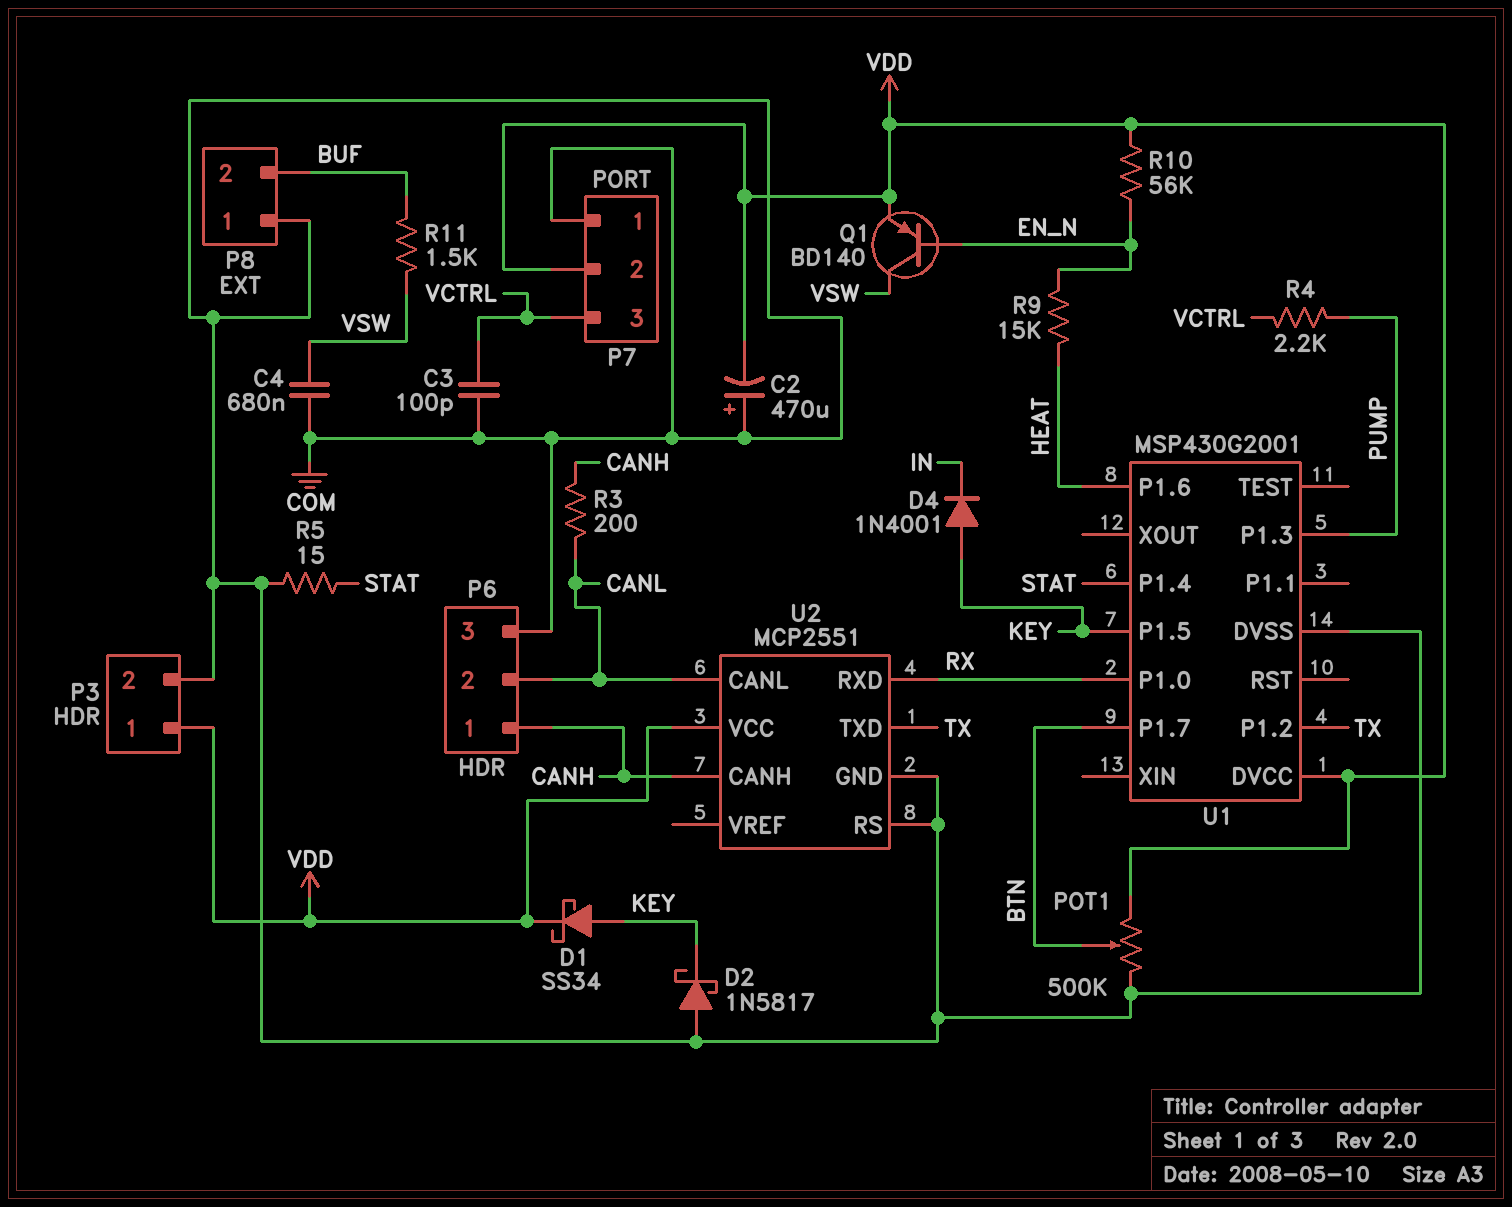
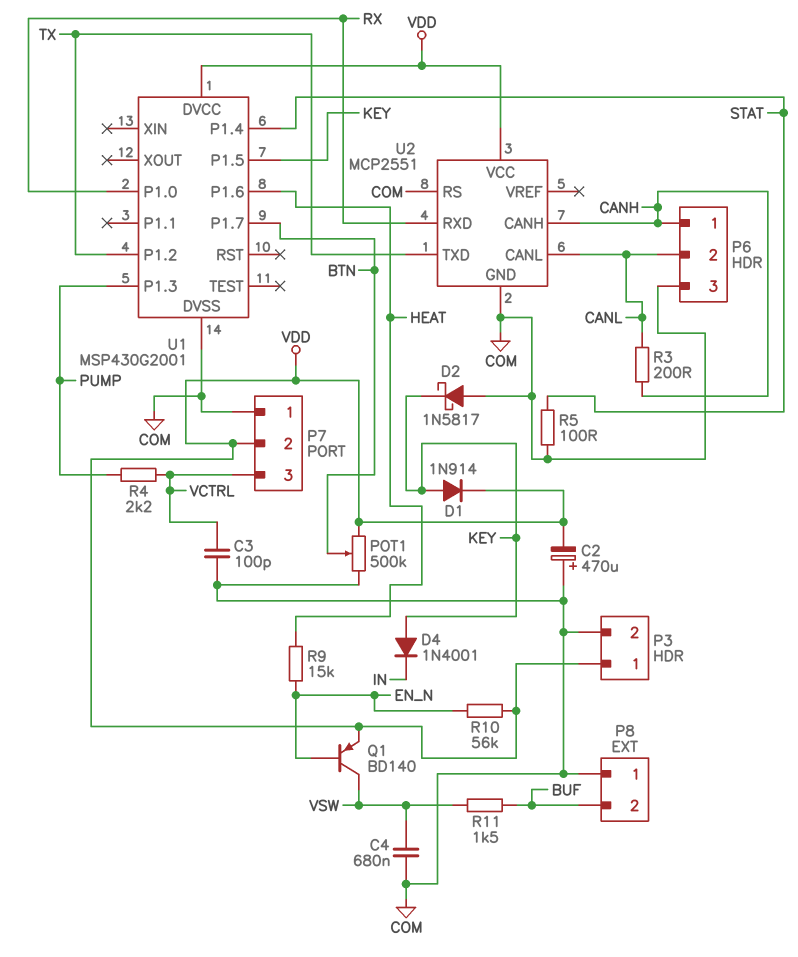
D1: schottky SS34 (A KEY, K VDD) -> diode 1N914 (A KEY, K VDD)
R5: 15 (COM, STAT) -> 100 (COM, STAT)

